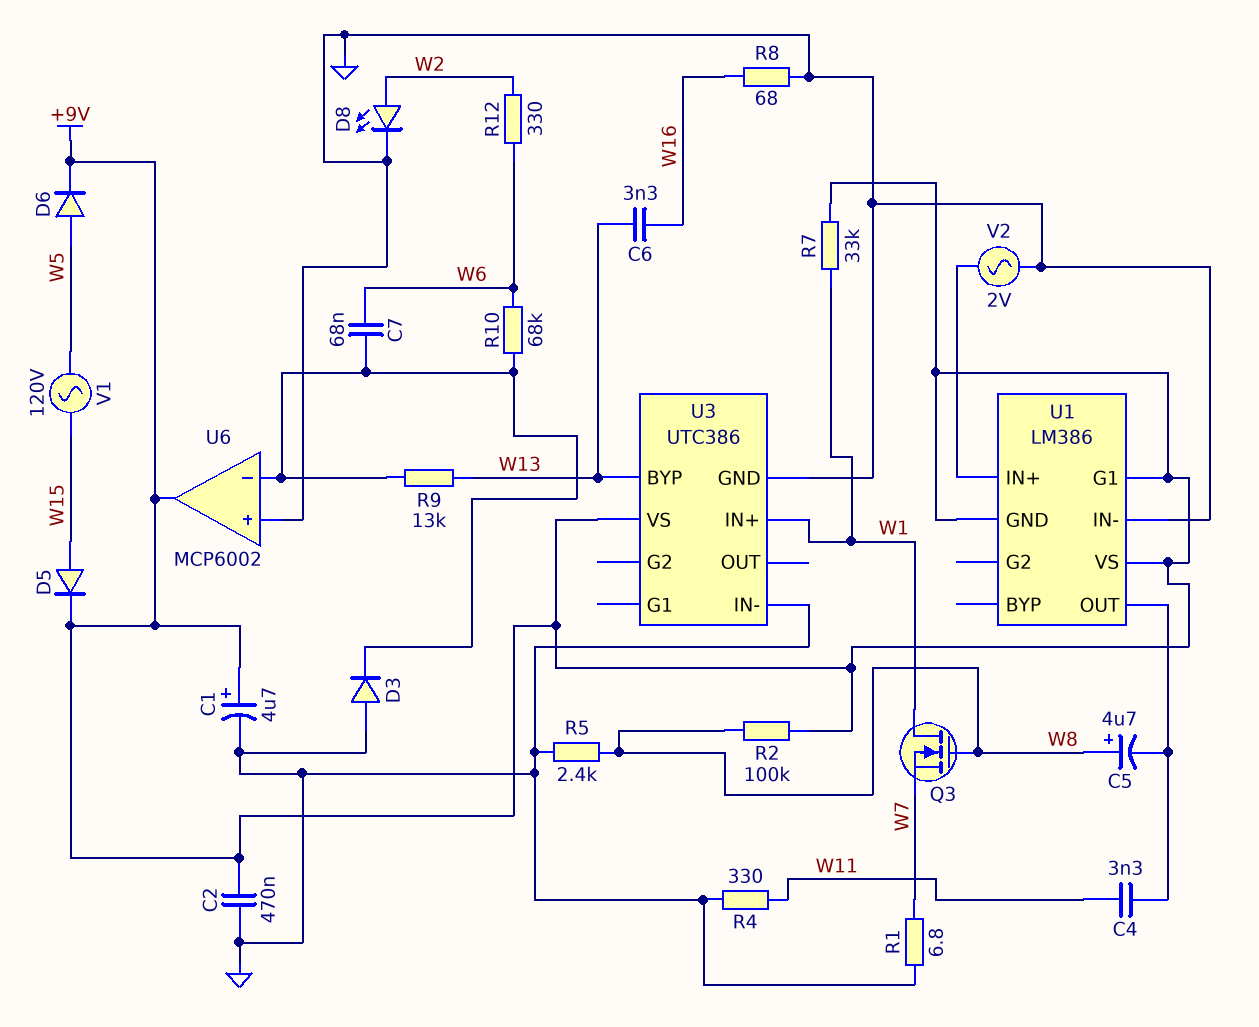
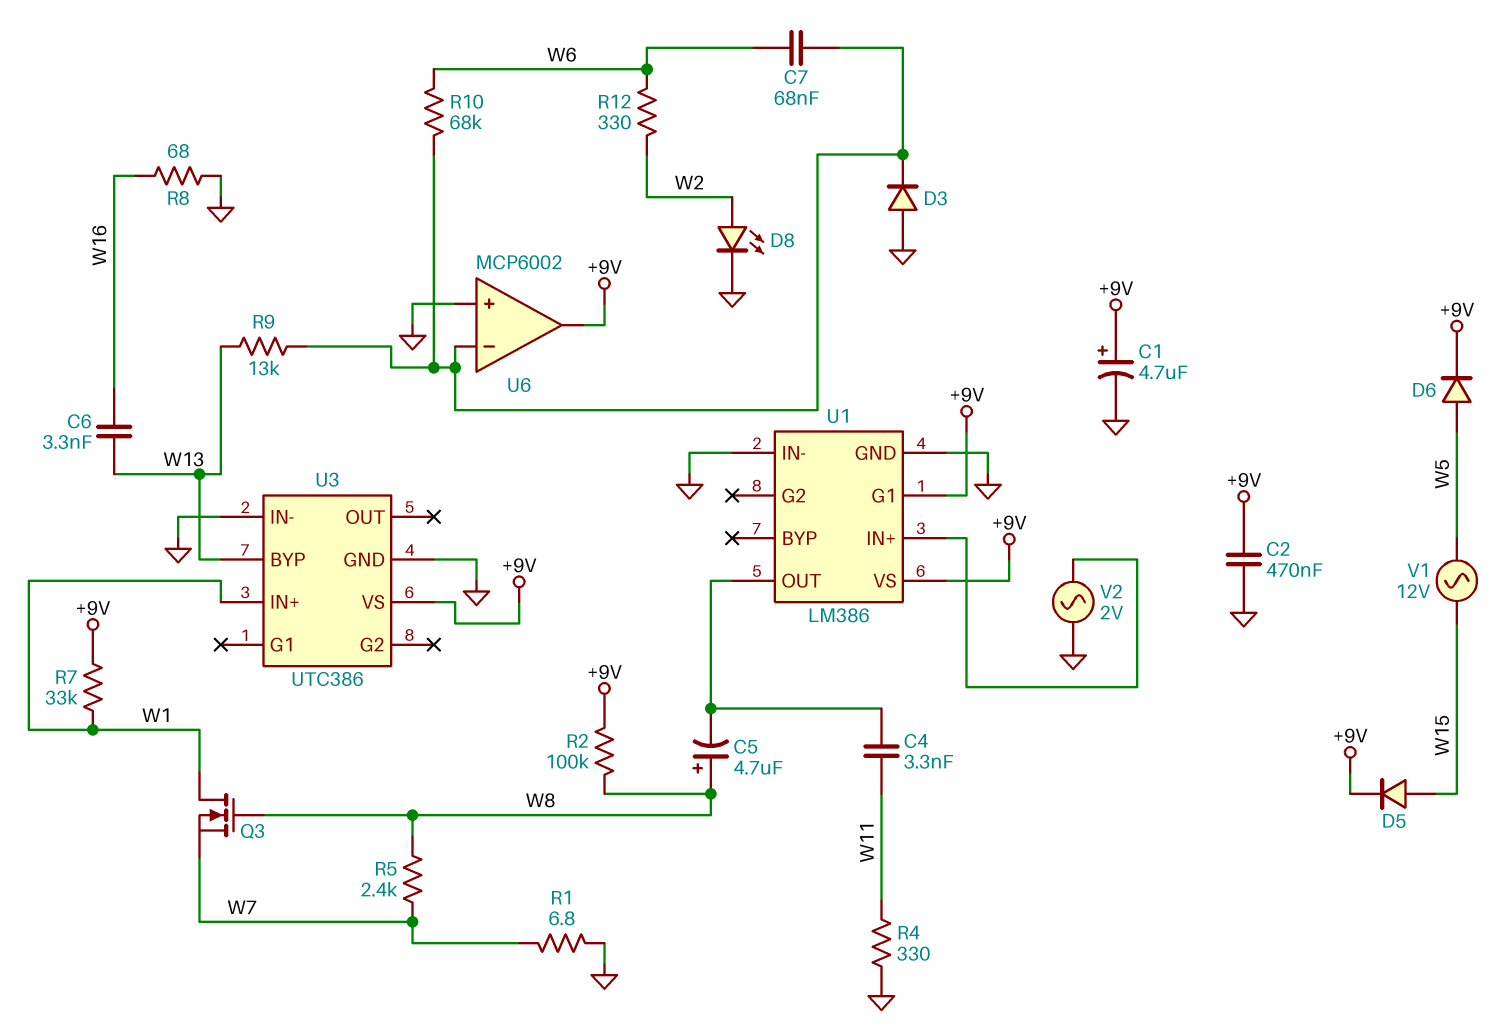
R5: 2.4k (GND, W8) -> 2.4k (W7, W8)
U1 pin GND: +9V -> GND
V1: AC 120V (W5, W15) -> AC 12V (W5, W15)

